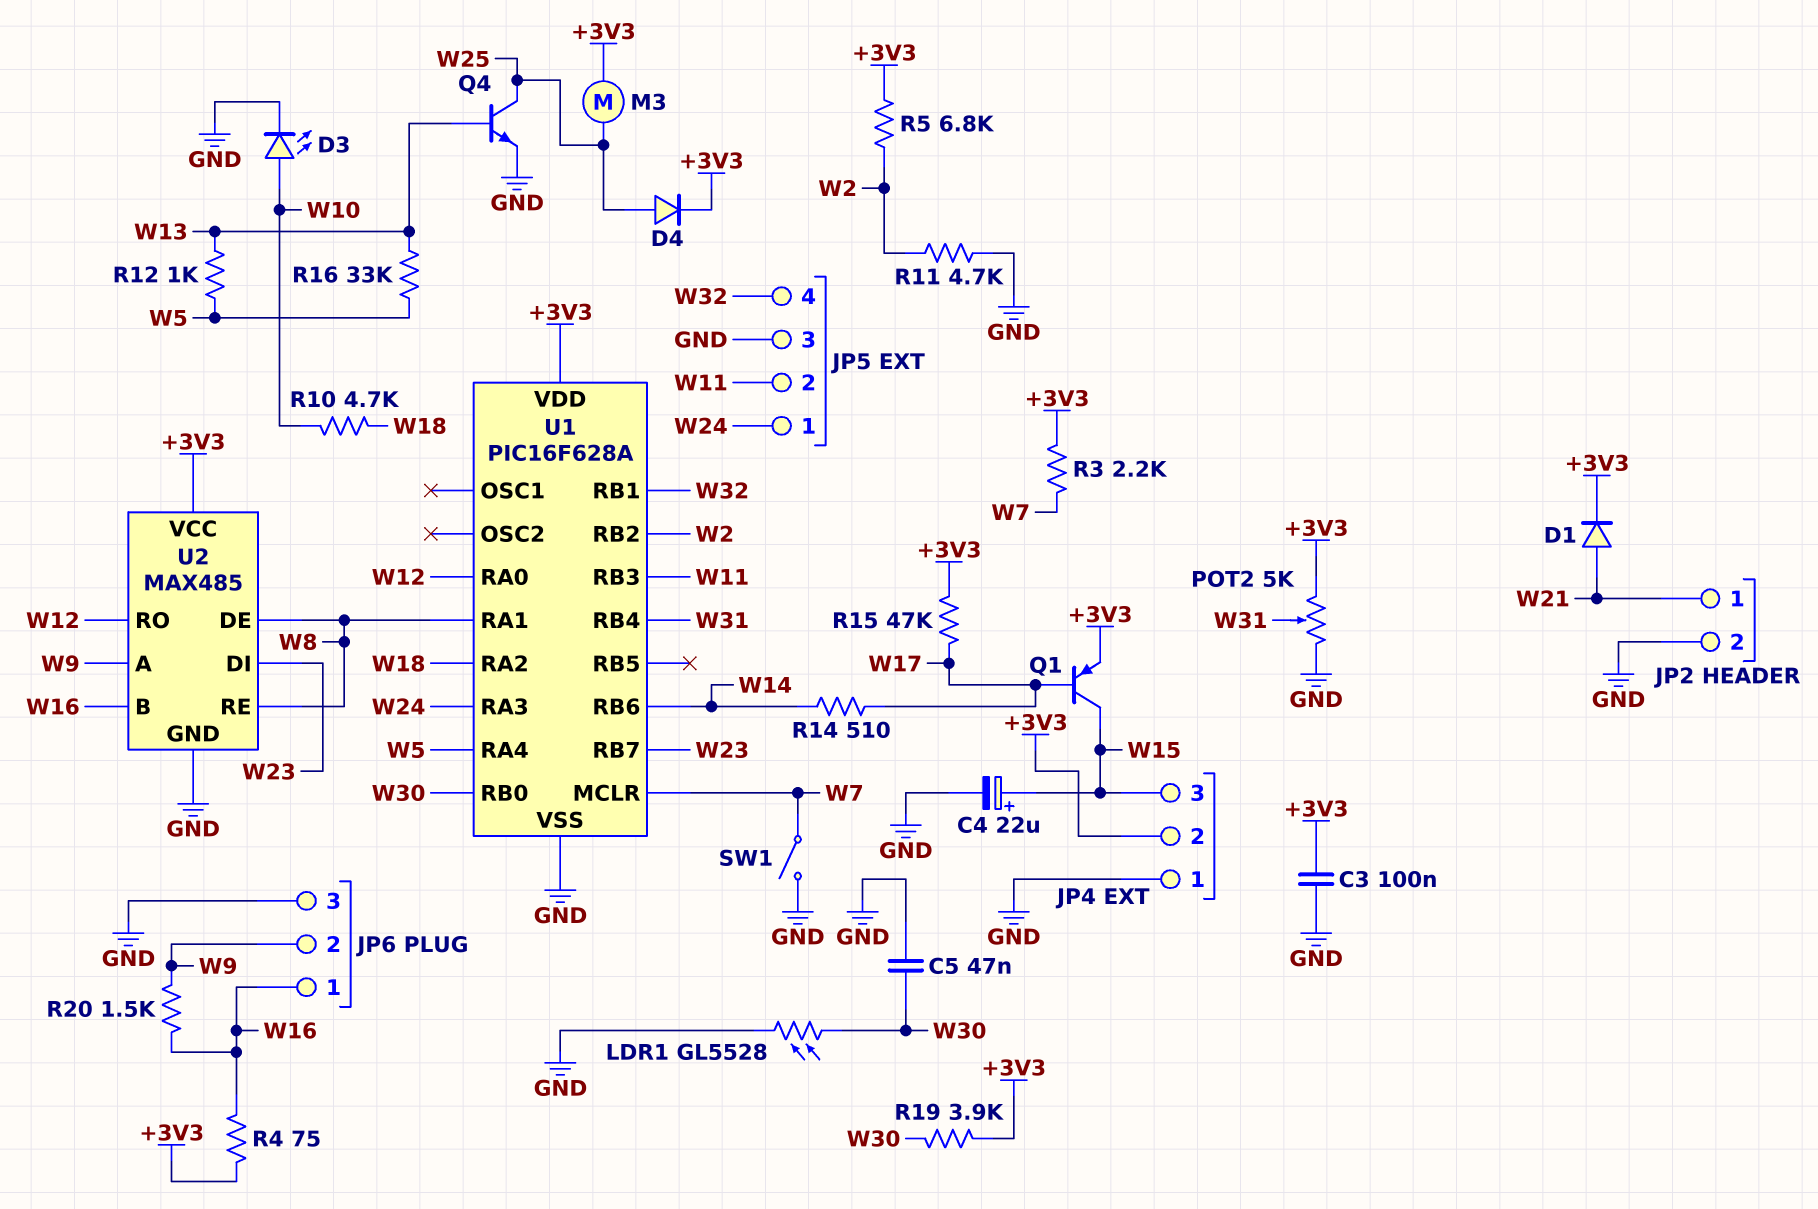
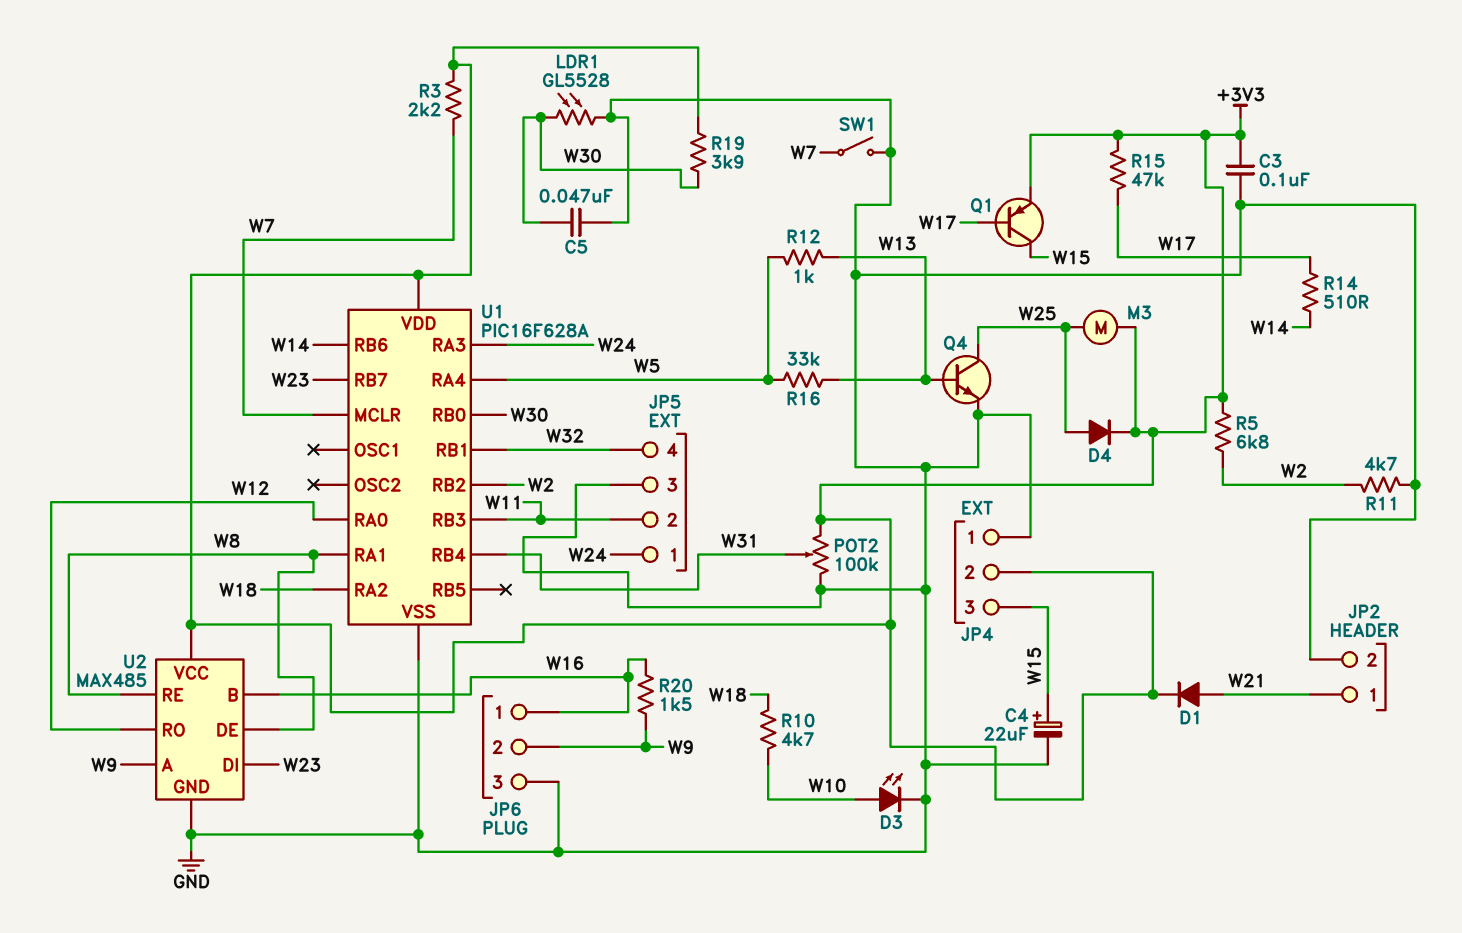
POT2: 5k (+3V3, GND, wiper W31) -> 100k (+3V3, GND, wiper W31)
R4: 75 (+3V3, W16) -> none

